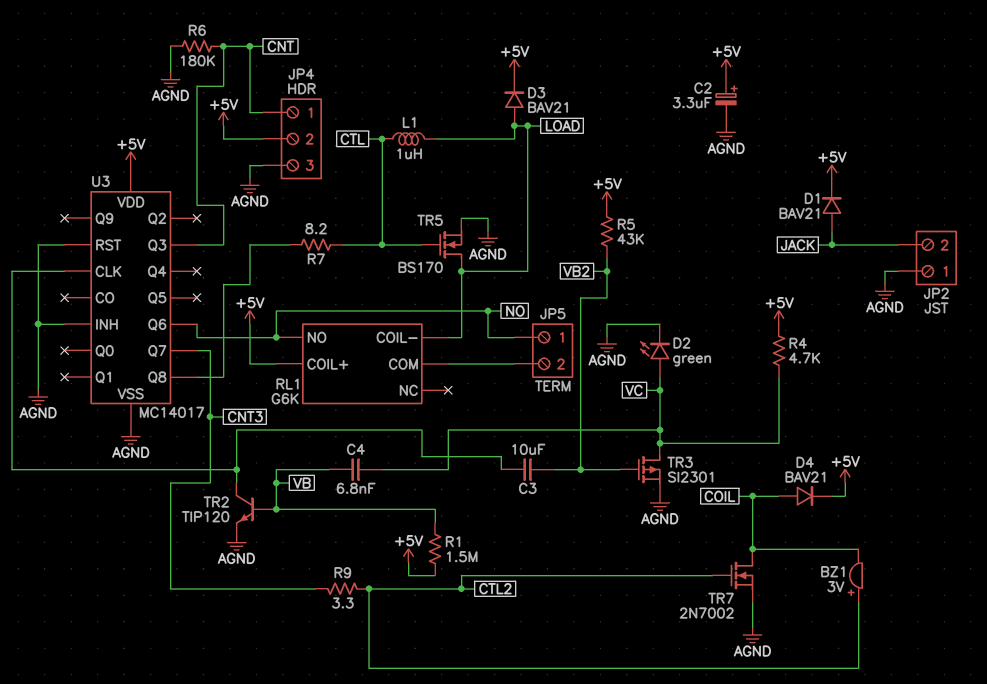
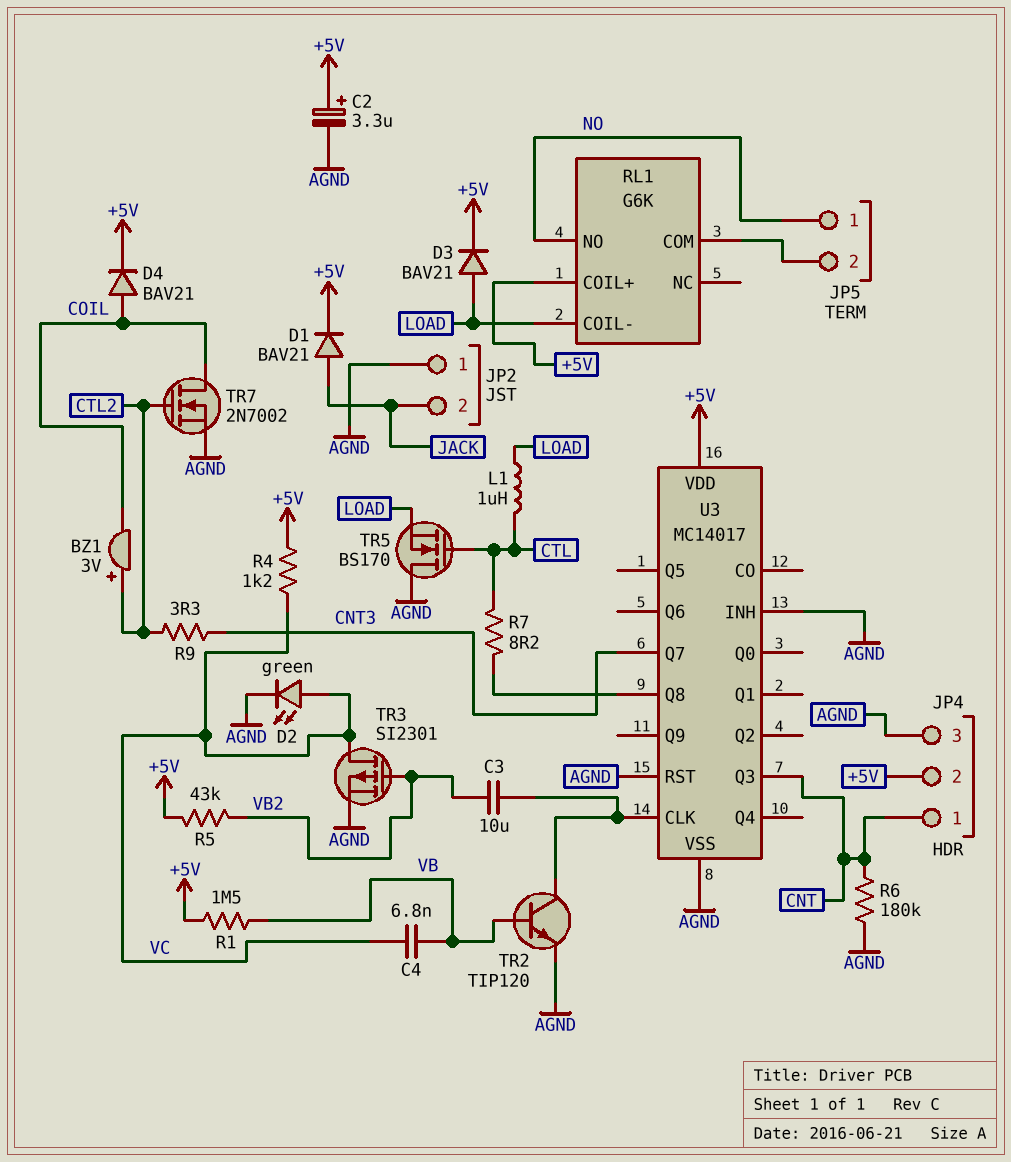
R4: 4.7k (+5V, VC) -> 1.2k (+5V, VC)
TR5: NMOS BS170 (G CTL, D LOAD, S AGND) -> NMOS BS170 (G CTL, D AGND, S LOAD)
U3 pin Q6: NO -> none

